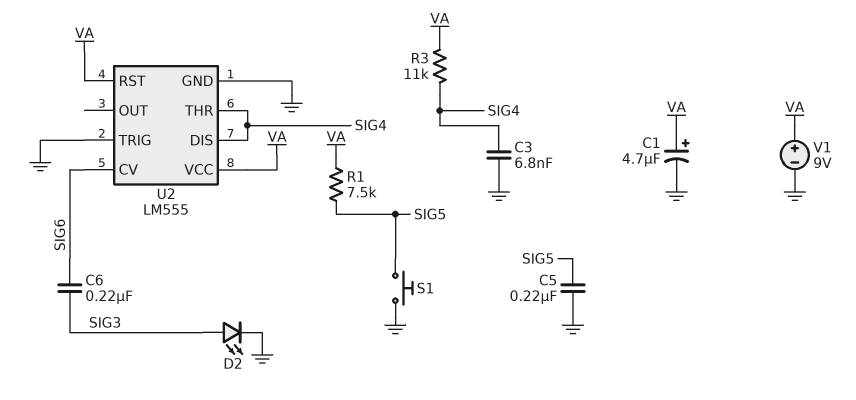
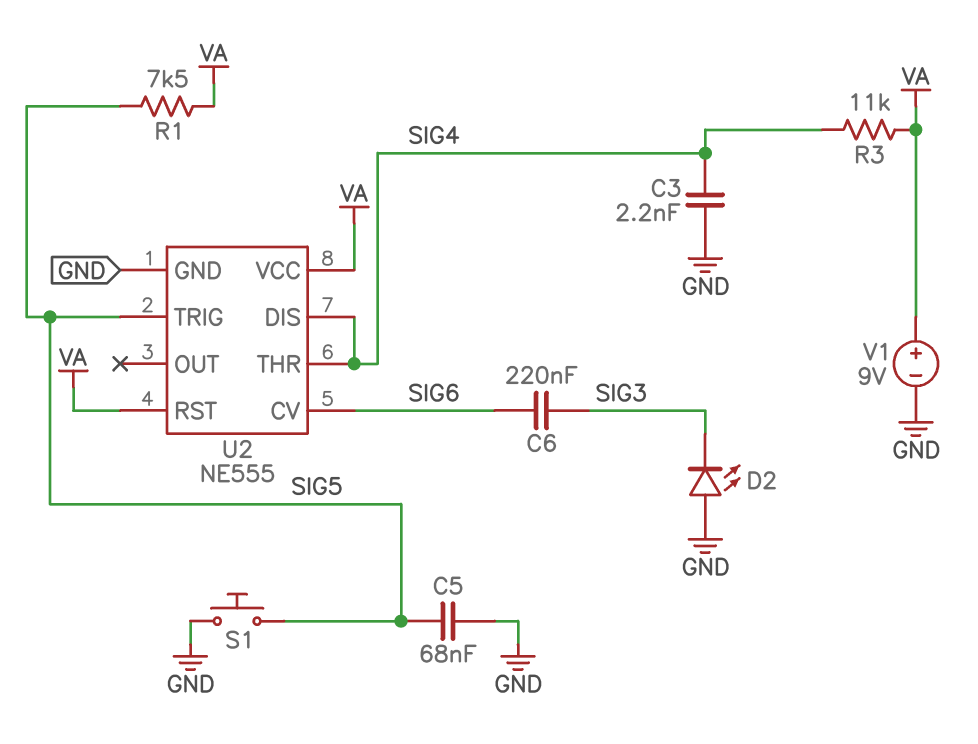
C1: 4.7uF (plus VA, minus GND) -> none
C3: 6.8nF (GND, SIG4) -> 2.2nF (GND, SIG4)
C5: 220nF (GND, SIG5) -> 68nF (GND, SIG5)
D2: LED (A SIG3, K GND) -> LED (A GND, K SIG3)
U2: LM555 -> NE555
U2 pin TRIG: GND -> SIG5

